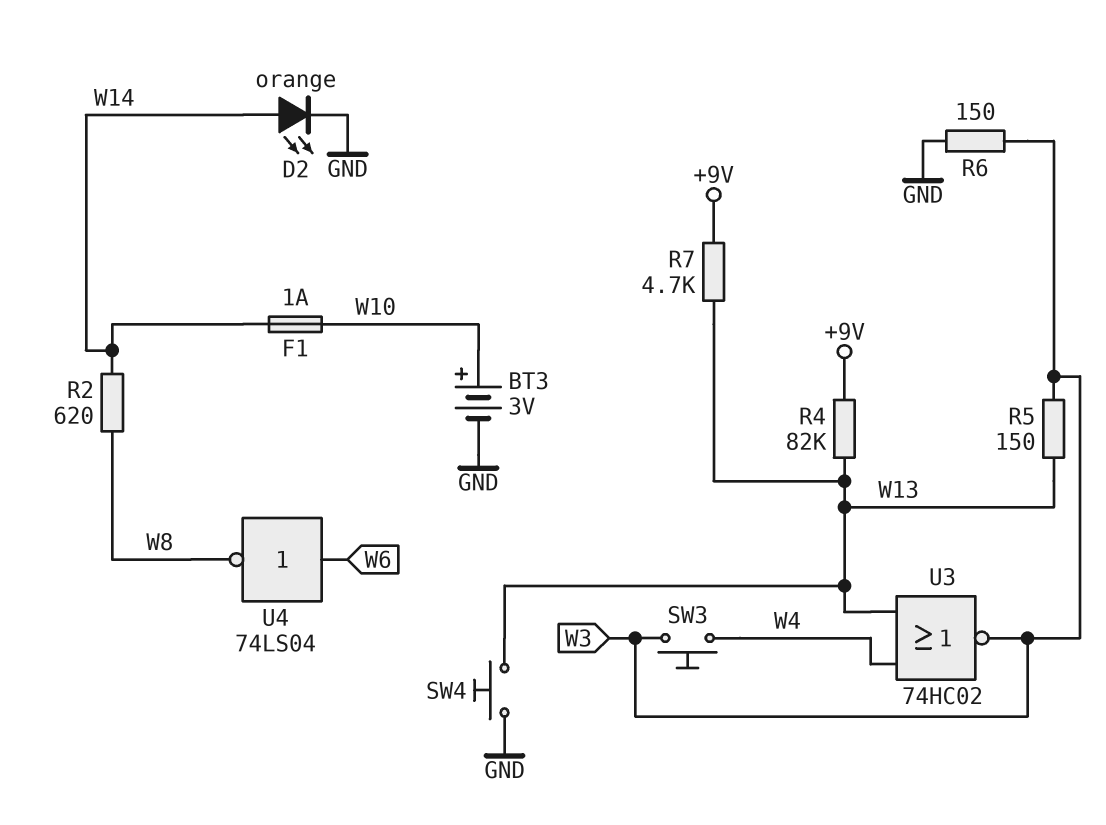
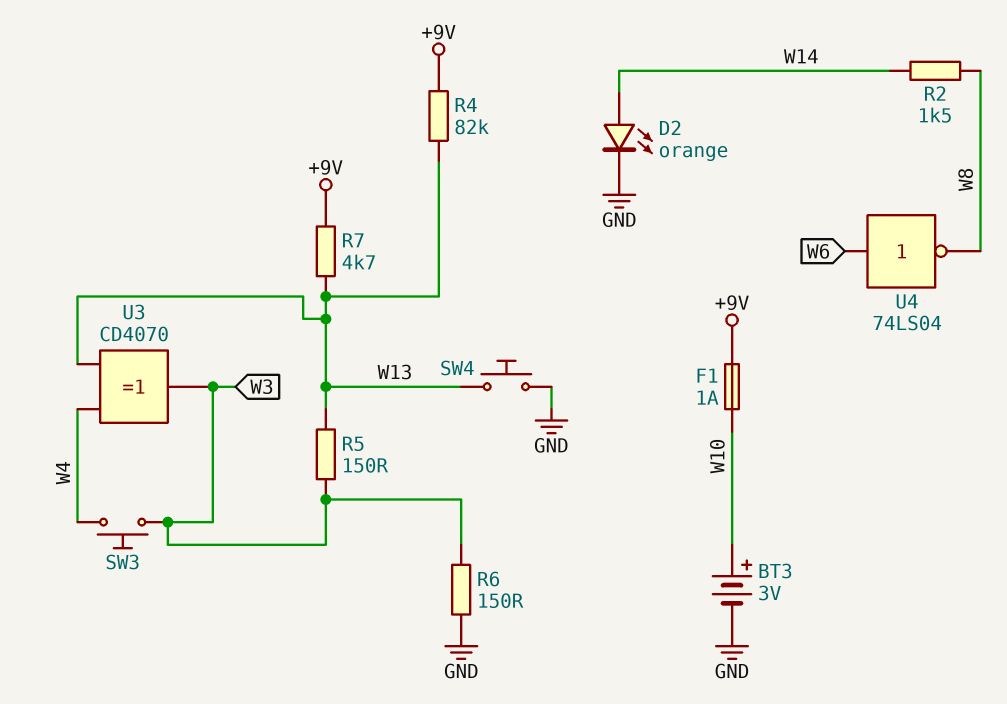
F1: 1A (W10, W14) -> 1A (+9V, W10)
R2: 620 (W8, W14) -> 1.5k (W8, W14)
U3: NOR 74HC02 (in W4, in W13, out W3) -> XOR CD4070 (in W4, in W13, out W3)

